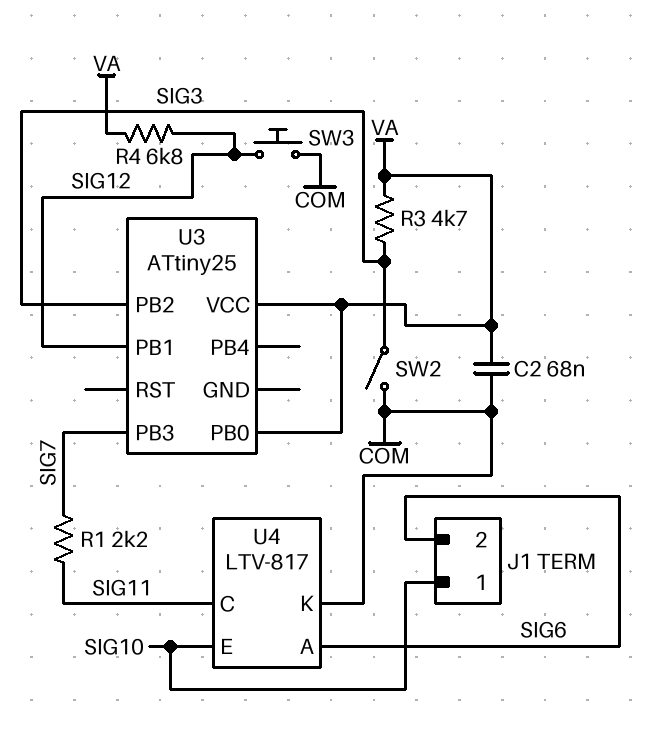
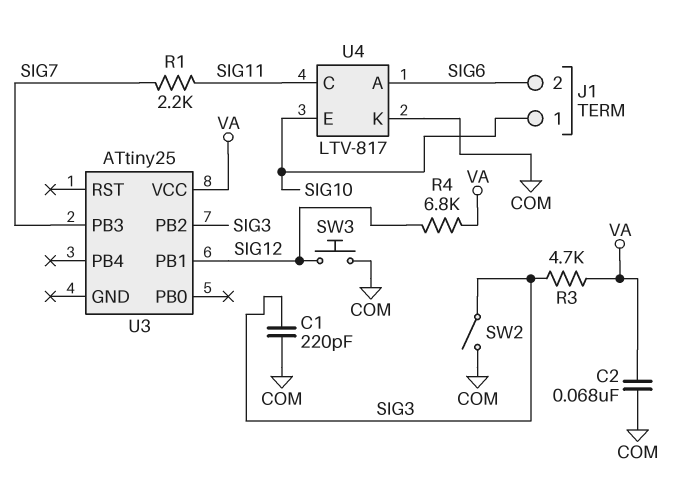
C1: none -> 220pF (COM, SIG3)
U3 pin PB0: VA -> none

